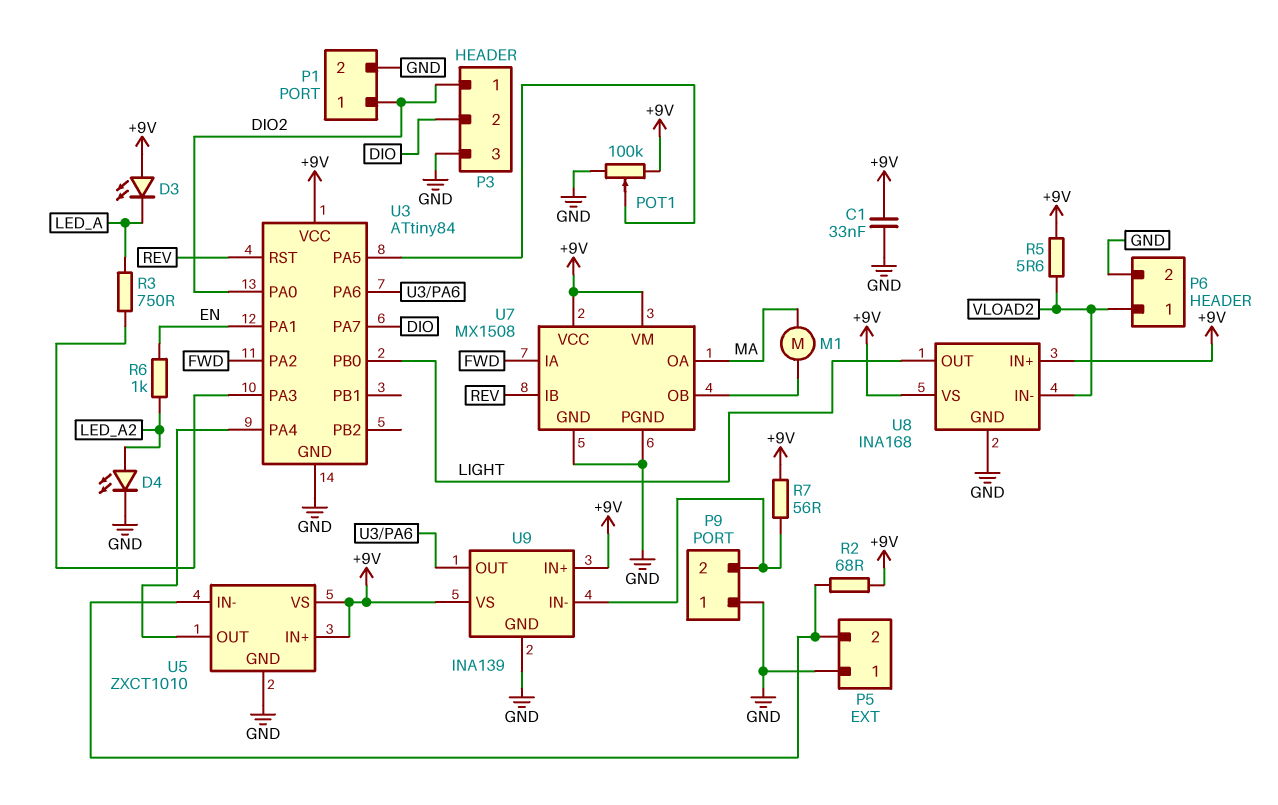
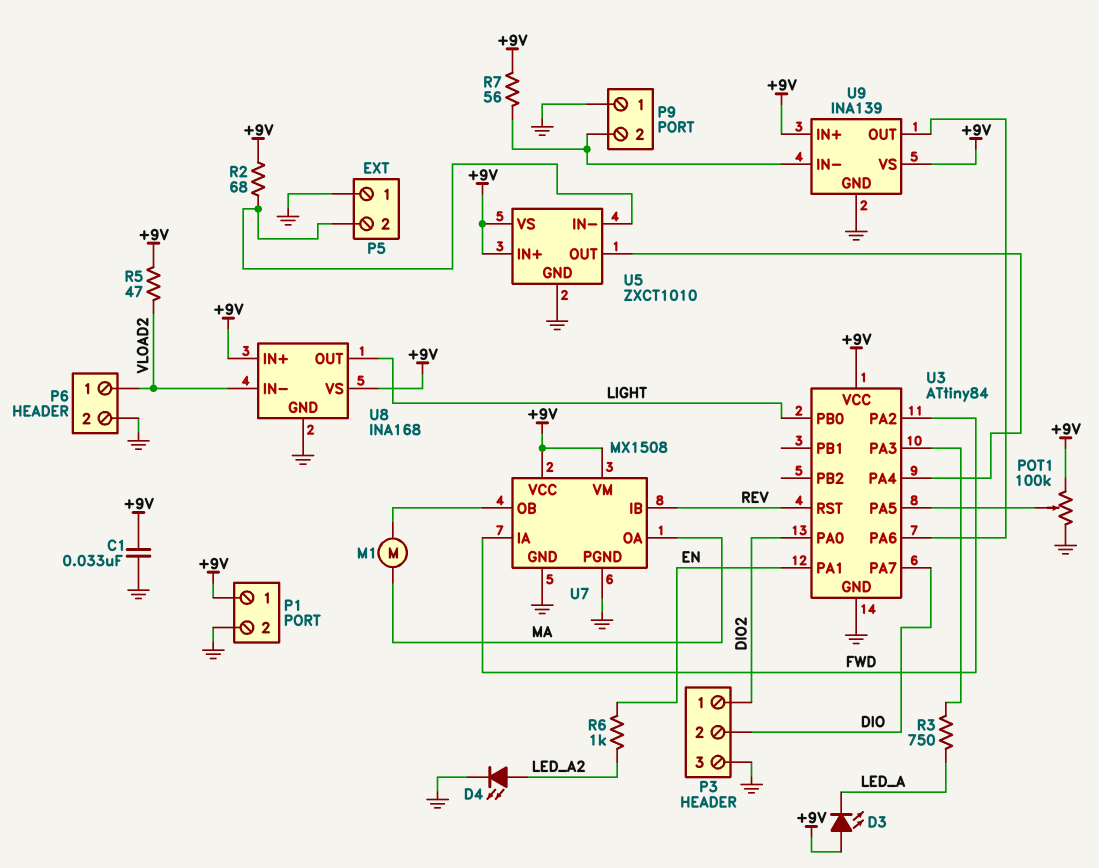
P1 pin 1: DIO2 -> +9V
R5: 5.6 (+9V, VLOAD2) -> 47 (+9V, VLOAD2)

